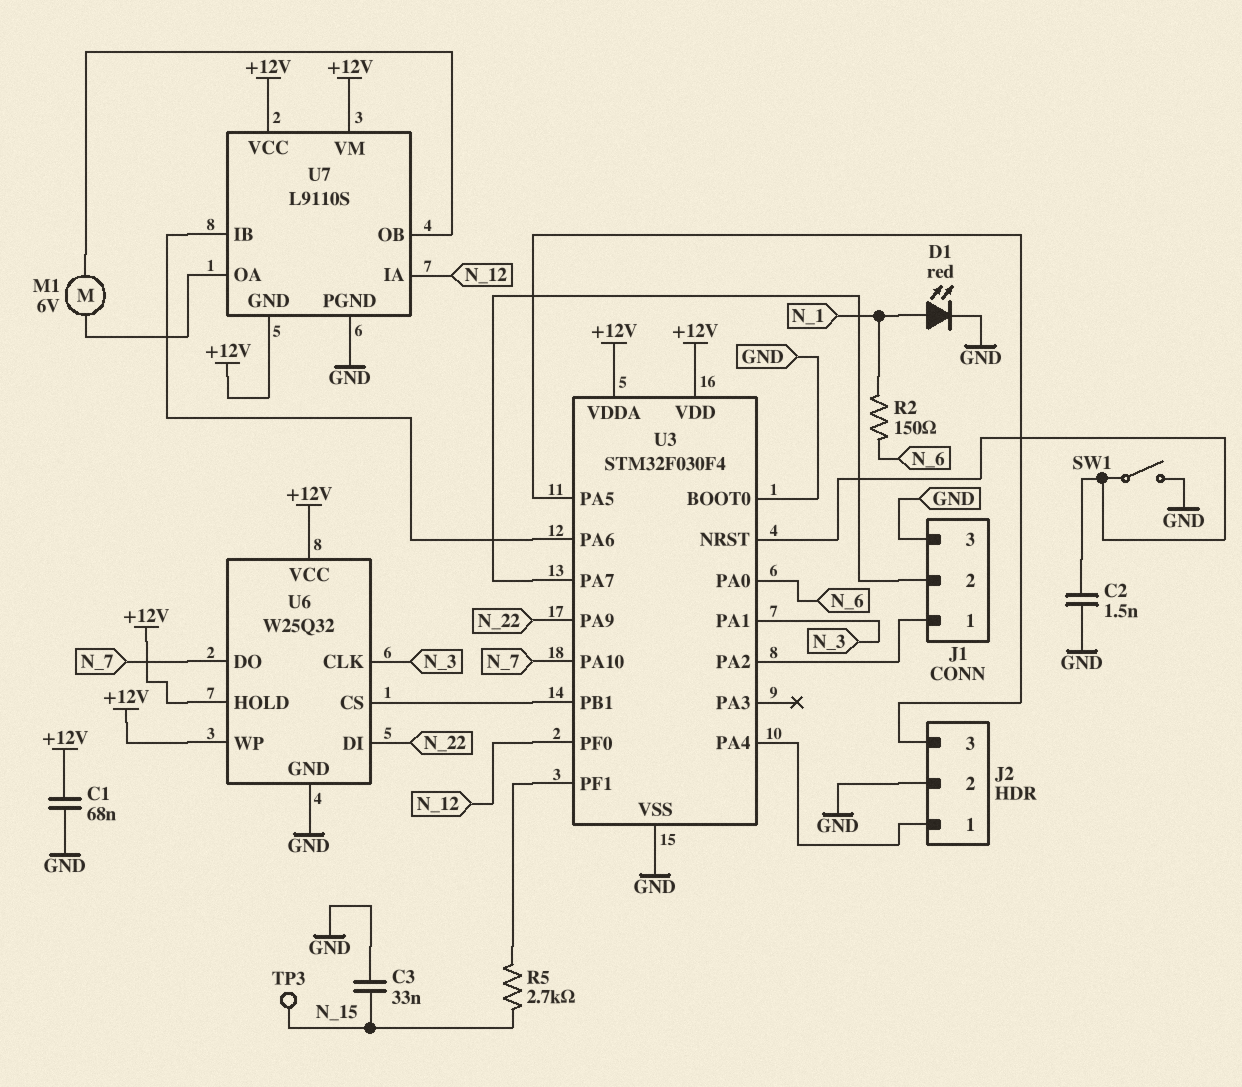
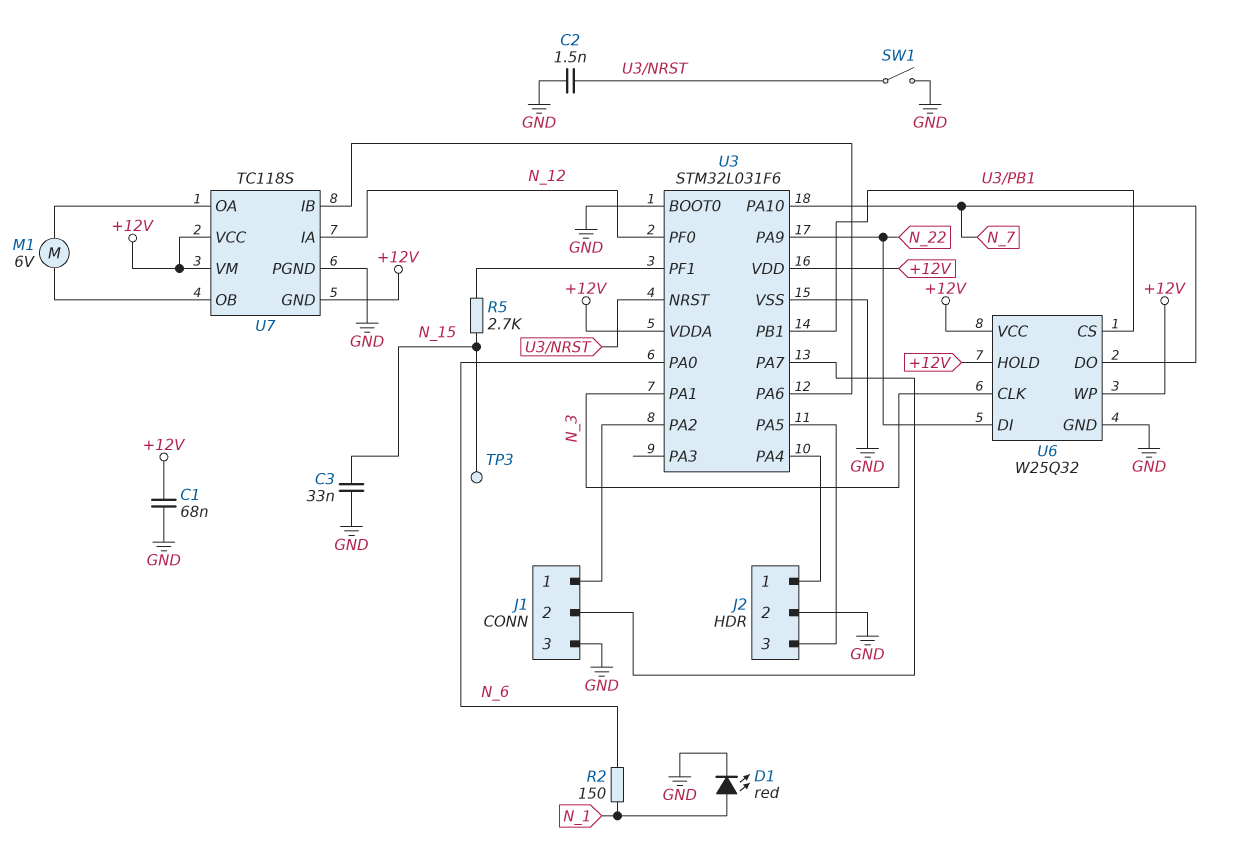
U3: STM32F030F4 -> STM32L031F6
U7: L9110S -> TC118S

